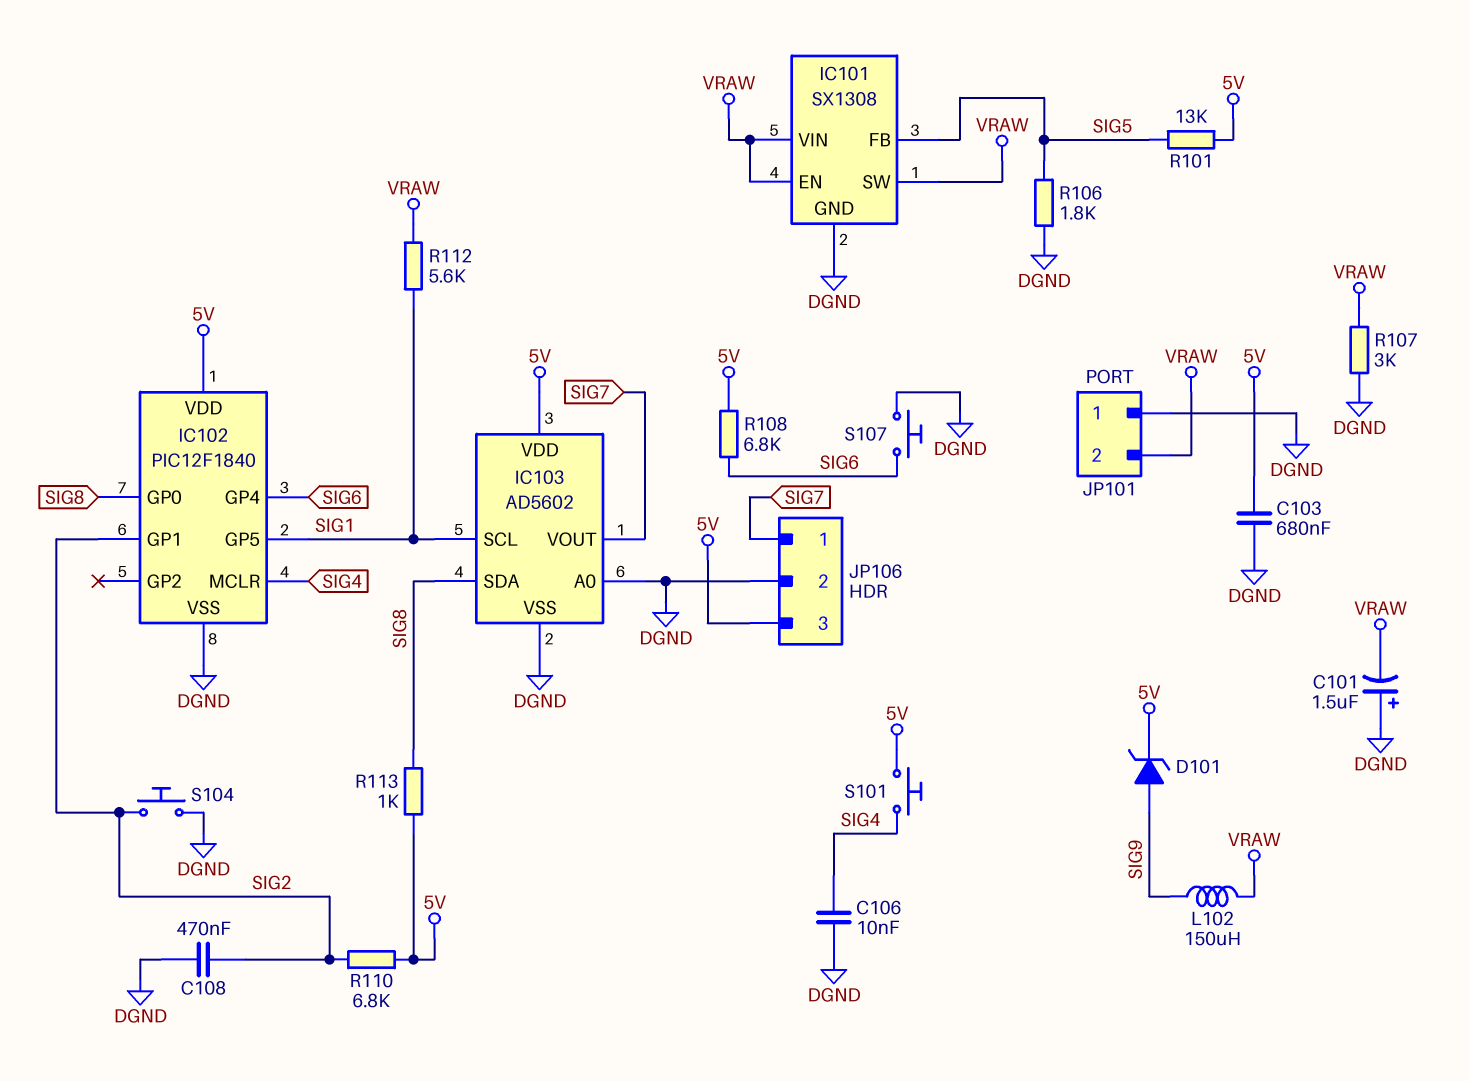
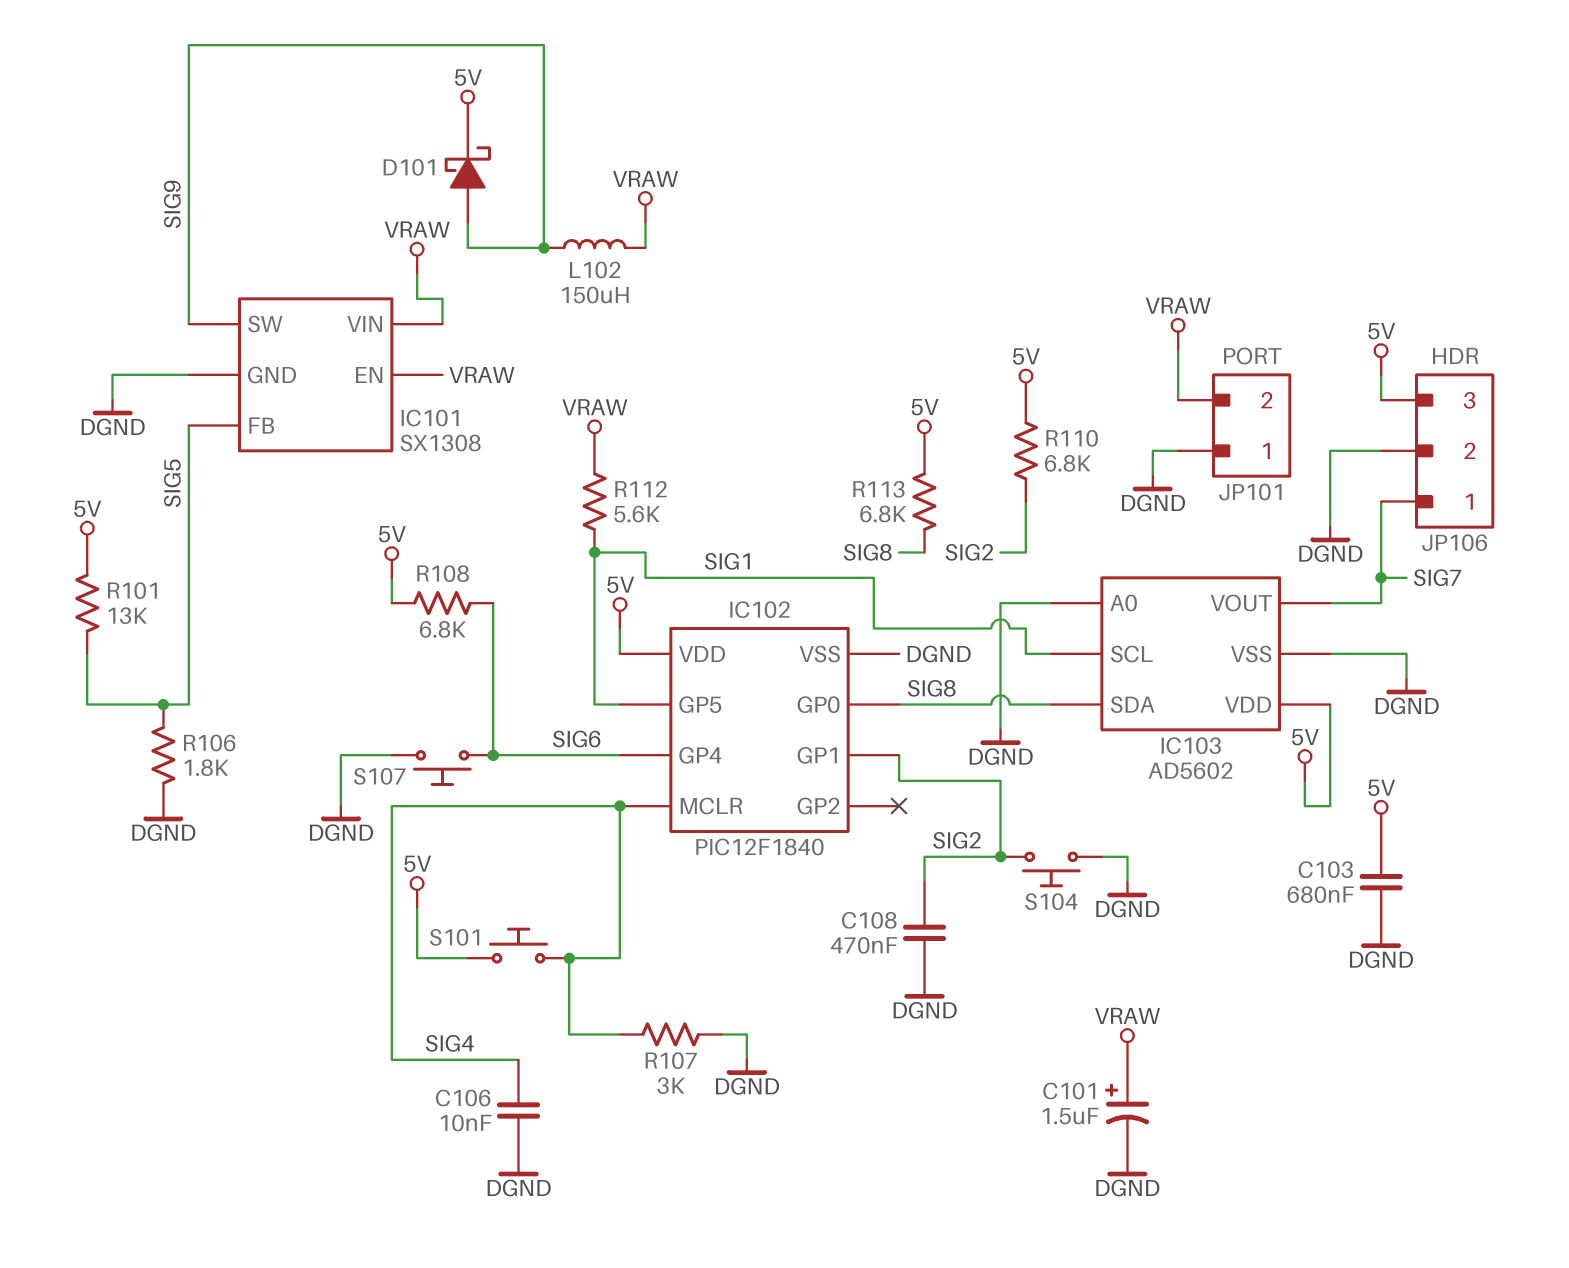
C101: 1.5uF (plus DGND, minus VRAW) -> 1.5uF (plus VRAW, minus DGND)
D101: zener (A SIG9, K 5V) -> schottky (A SIG9, K 5V)
IC101 pin SW: VRAW -> SIG9
R107: 3k (DGND, VRAW) -> 3k (DGND, SIG4)
R113: 1k (5V, SIG8) -> 6.8k (5V, SIG8)

